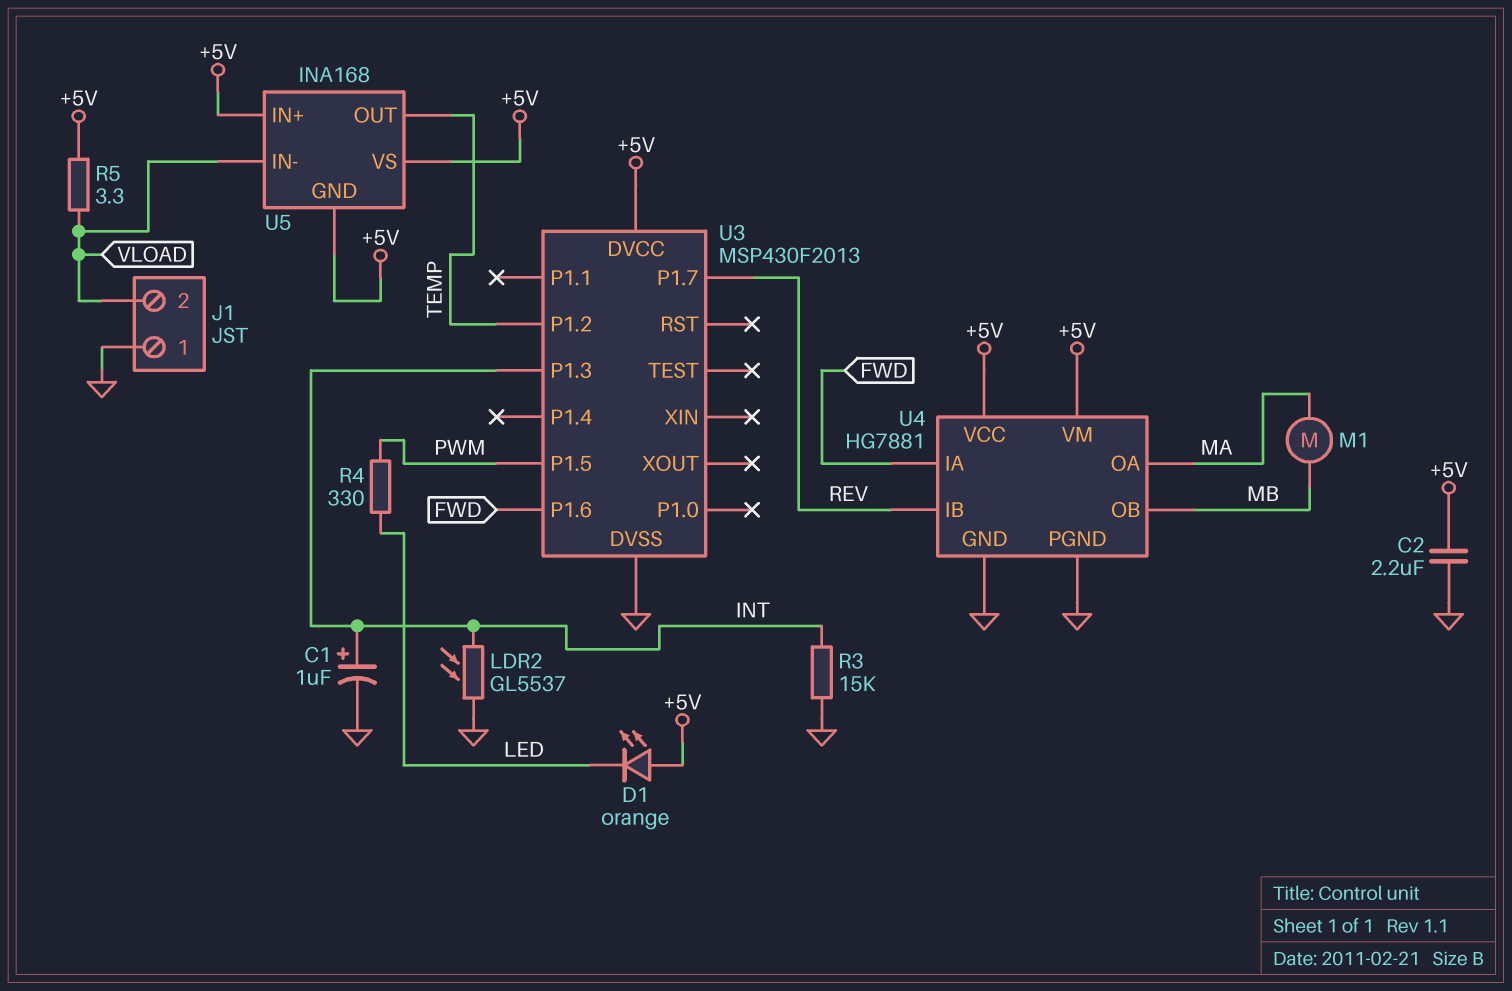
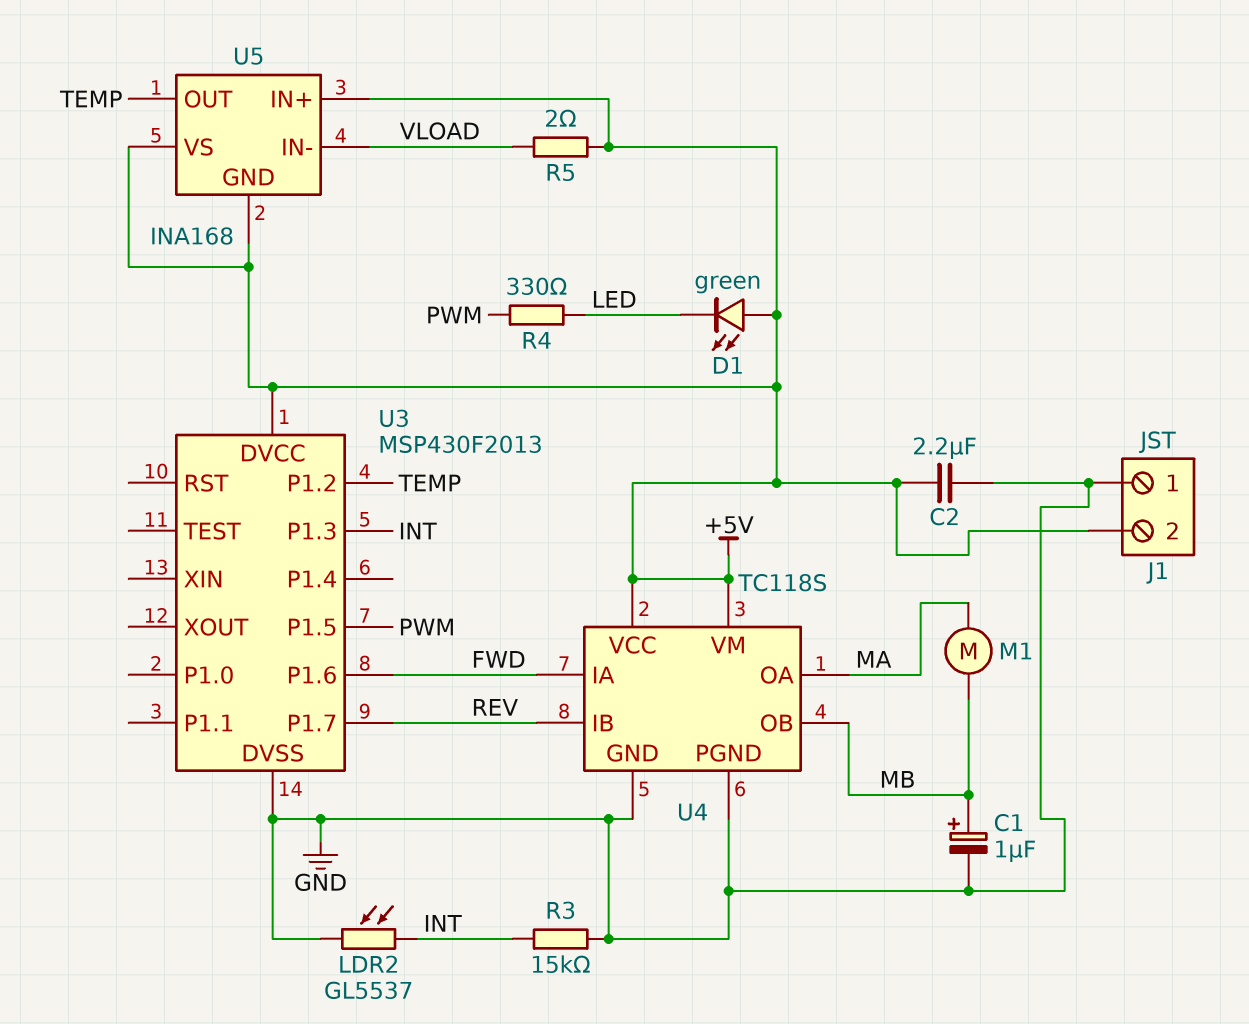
C1: 1uF (plus INT, minus GND) -> 1uF (plus MB, minus GND)
D1: LED orange (A +5V, K LED) -> LED green (A +5V, K LED)
J1 pin 2: VLOAD -> +5V
R5: 3.3 (+5V, VLOAD) -> 2 (+5V, VLOAD)
U4: HG7881 -> TC118S

